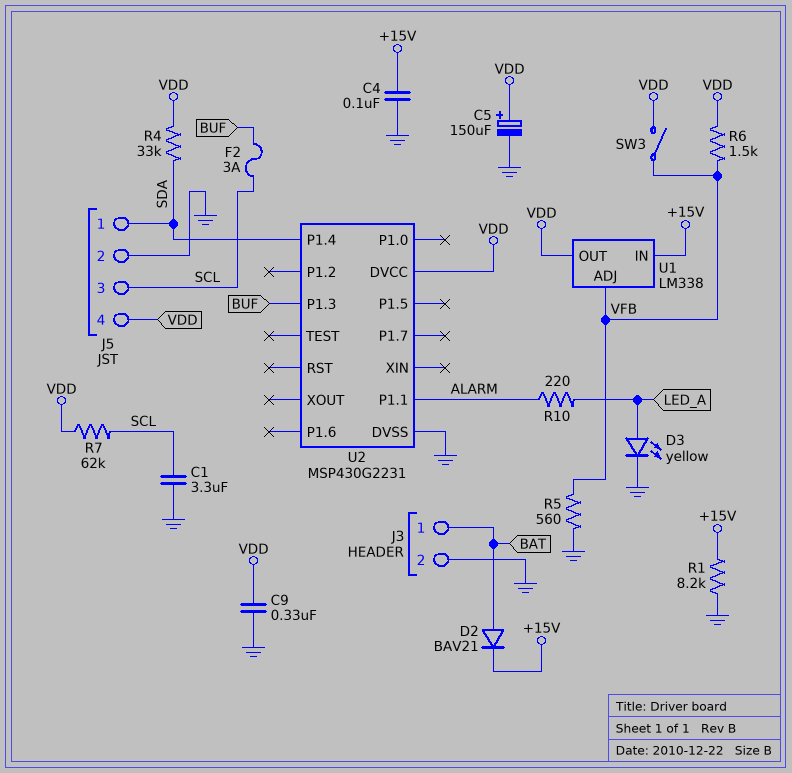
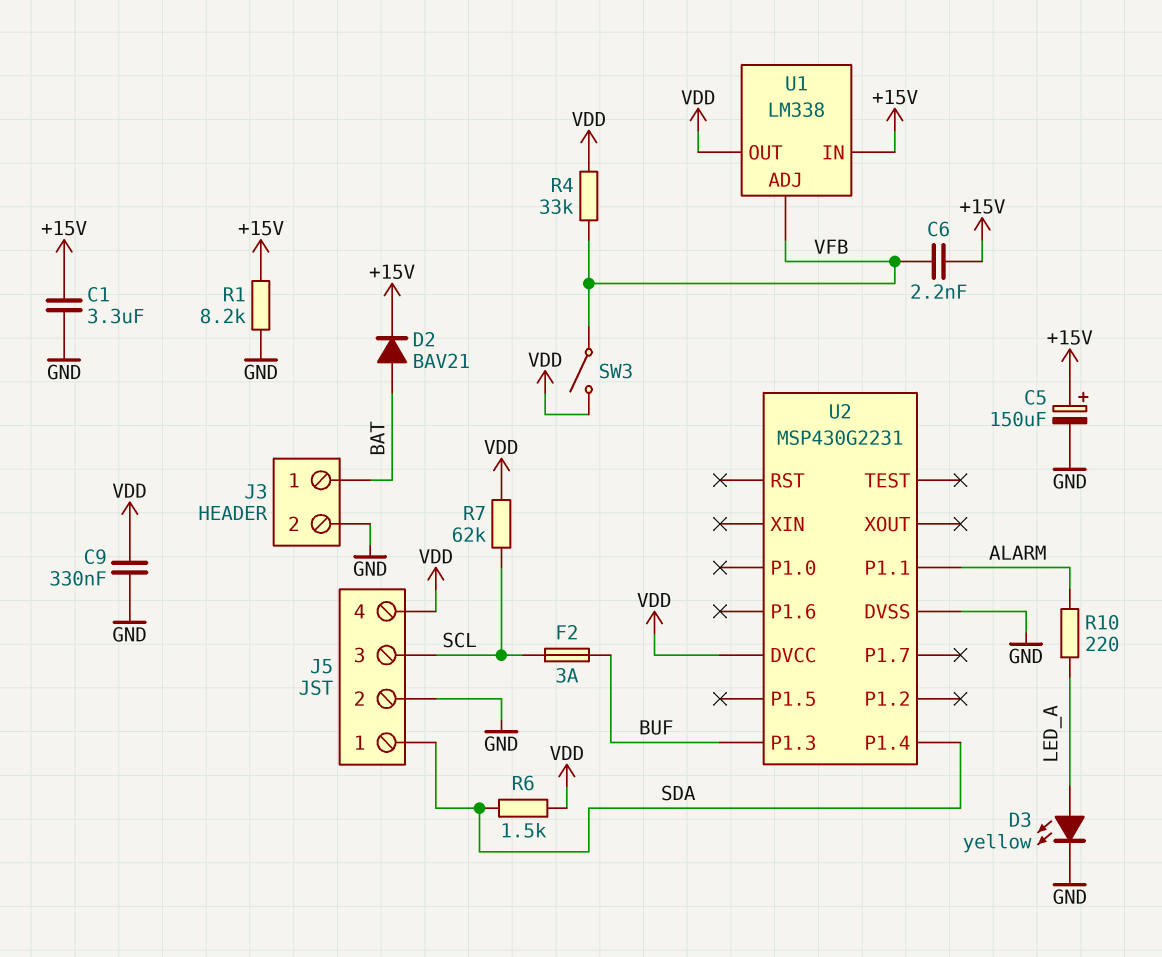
C1: 3.3uF (GND, SCL) -> 3.3uF (+15V, GND)
C4: 100nF (+15V, GND) -> none
C5: 150uF (plus VDD, minus GND) -> 150uF (plus +15V, minus GND)
C6: none -> 2.2nF (+15V, VFB)
R4: 33k (SDA, VDD) -> 33k (VDD, VFB)
R5: 560 (GND, VFB) -> none
R6: 1.5k (VDD, VFB) -> 1.5k (SDA, VDD)

